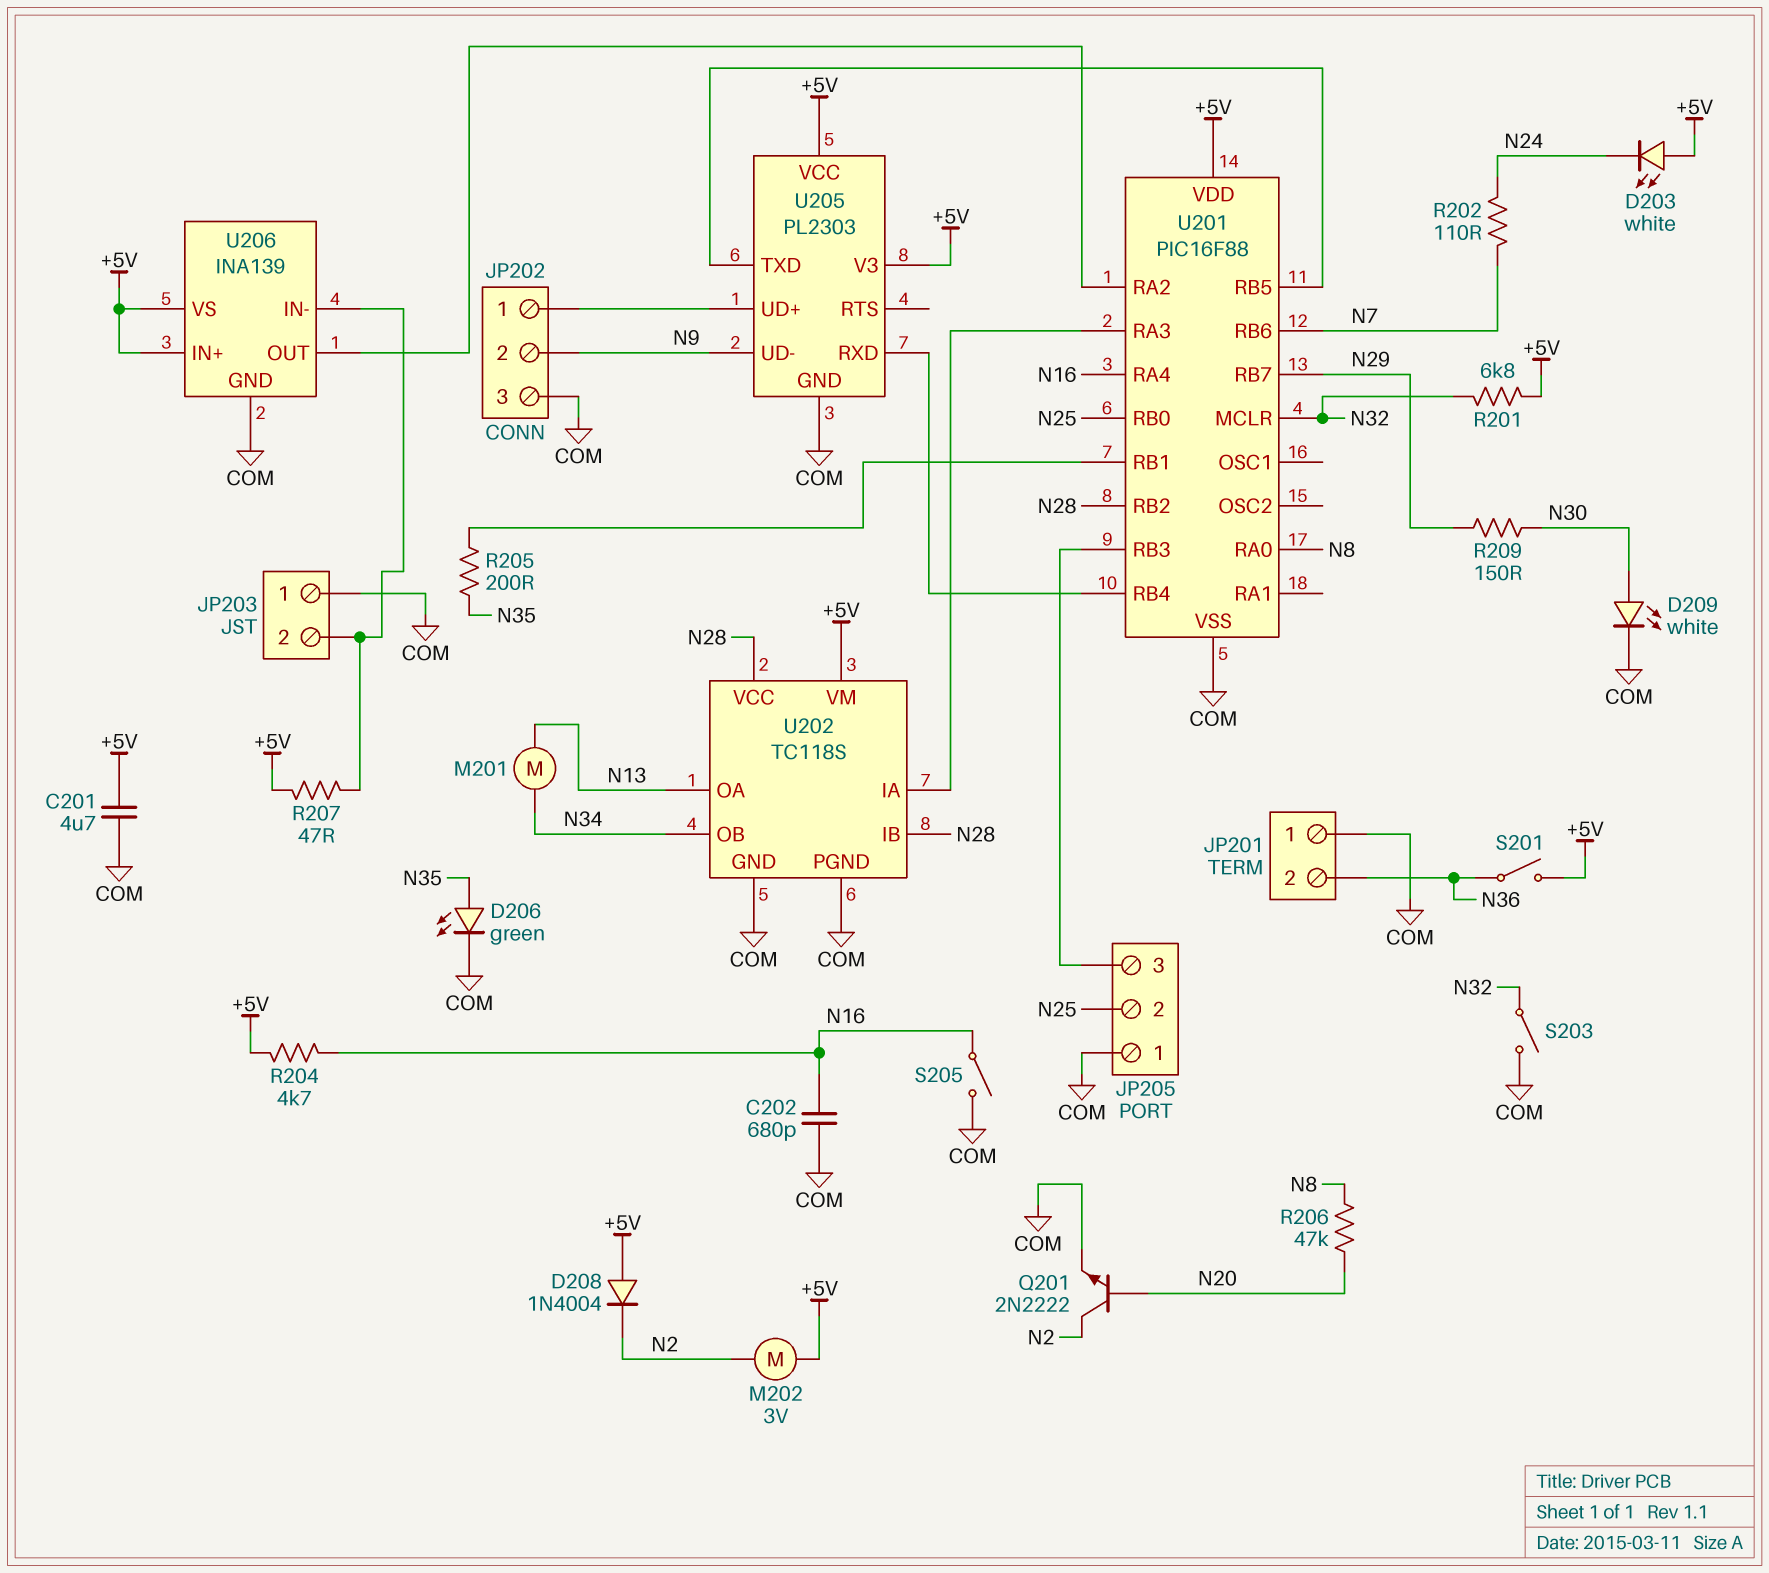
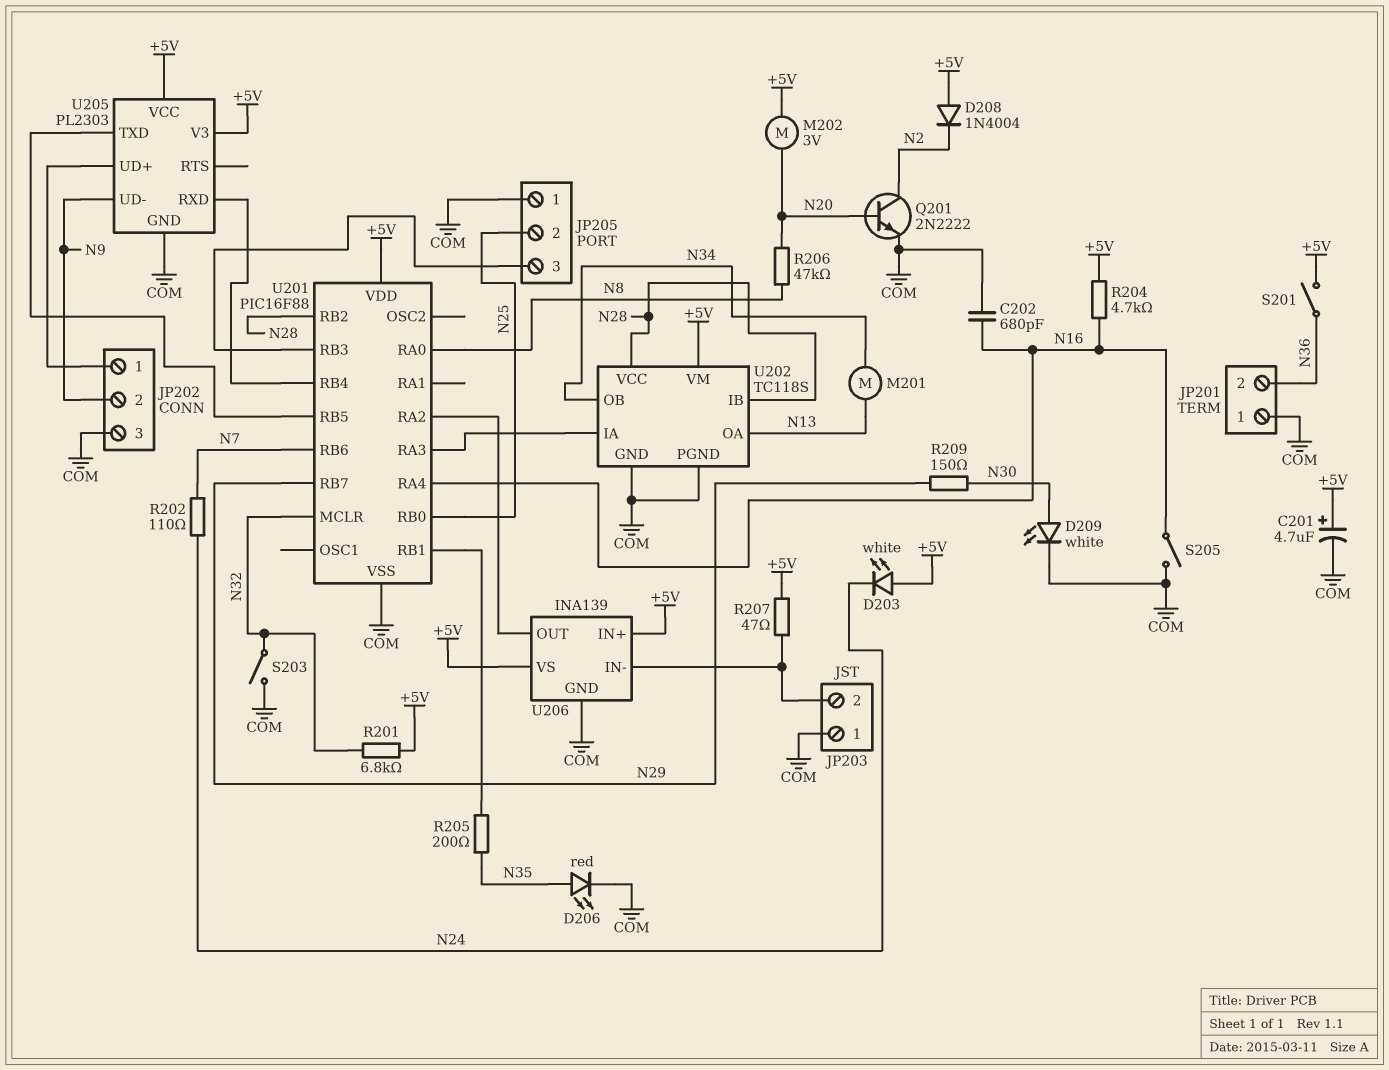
C201: 4.7uF (+5V, COM) -> 4.7uF (plus +5V, minus COM)
D206: LED green (A N35, K COM) -> LED red (A N35, K COM)
M202: motor 3V (+5V, N2) -> motor 3V (+5V, N20)

